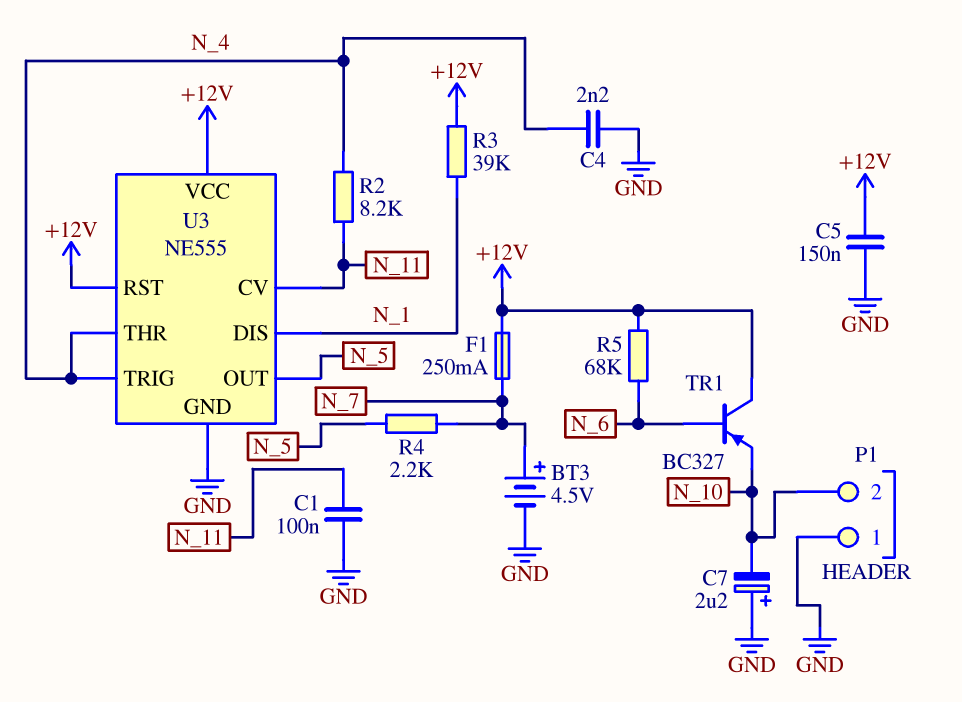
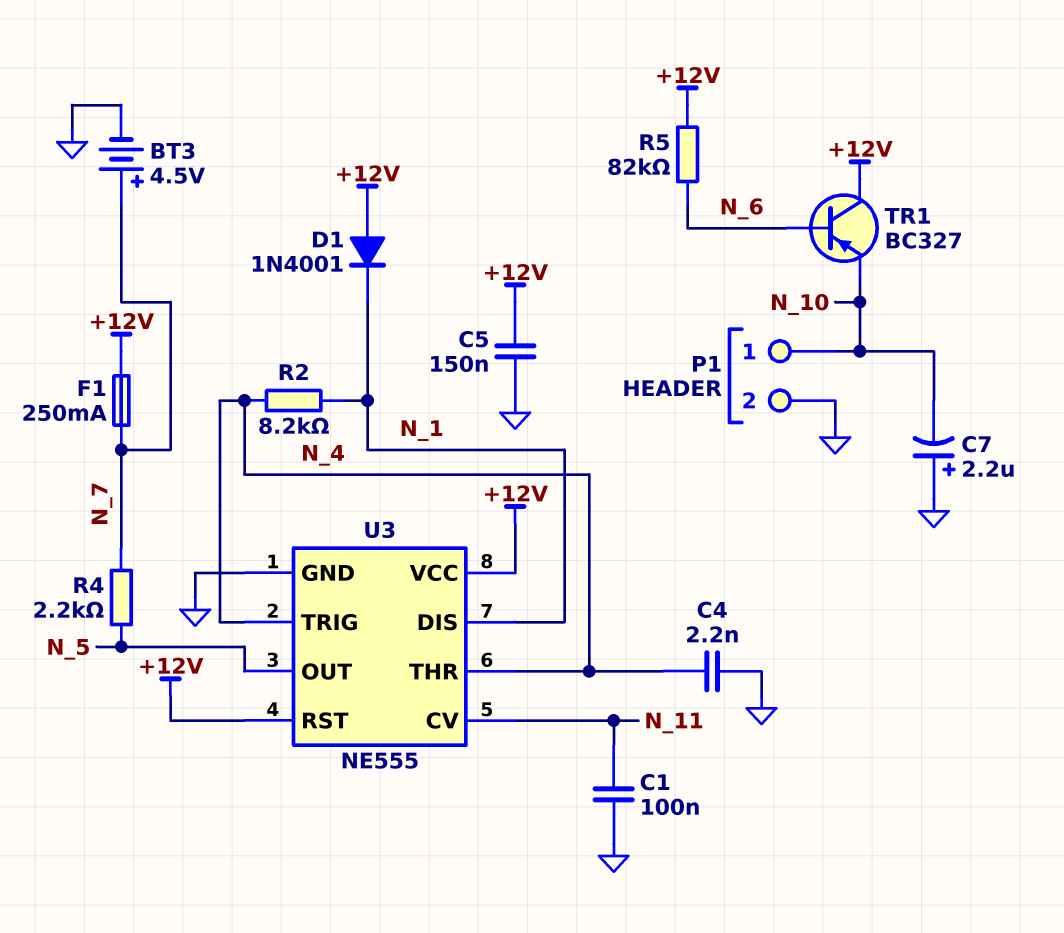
D1: none -> diode 1N4001 (A +12V, K N_1)
P1 pin 1: GND -> N_10
P1 pin 2: N_10 -> GND
R2: 8.2k (N_4, N_11) -> 8.2k (N_1, N_4)
R3: 39k (+12V, N_1) -> none
R5: 68k (+12V, N_6) -> 82k (+12V, N_6)

